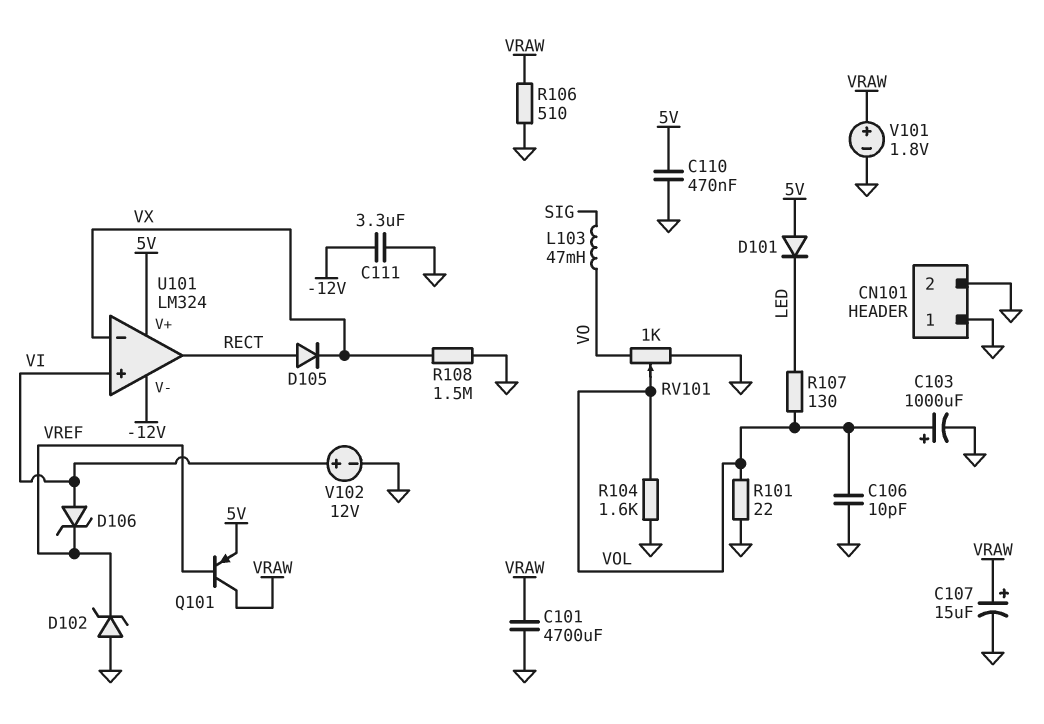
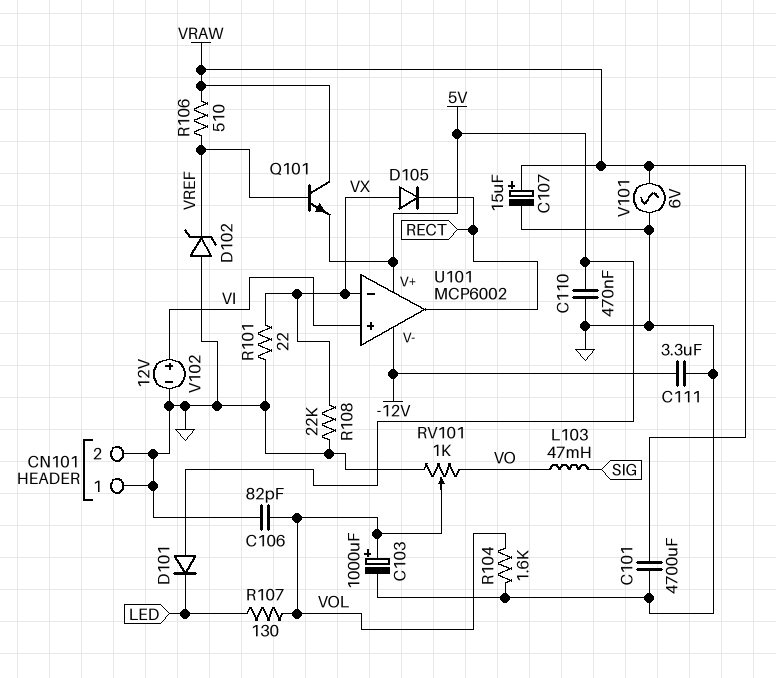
C106: 10pF (GND, VOL) -> 82pF (GND, VOL)
D105: diode (A RECT, K VX) -> diode (A VX, K RECT)
D106: zener (A VI, K VREF) -> none
Q101: PNP (B VREF, C VRAW, E 5V) -> NPN (B VREF, C VRAW, E 5V)
R101: 22 (GND, VOL) -> 22 (GND, VX)
R106: 510 (GND, VRAW) -> 510 (VRAW, VREF)
R108: 1.5M (GND, VX) -> 22k (GND, VX)
U101: LM324 -> MCP6002
V101: 1.8V (plus VRAW, minus GND) -> AC 6V (GND, VRAW)

